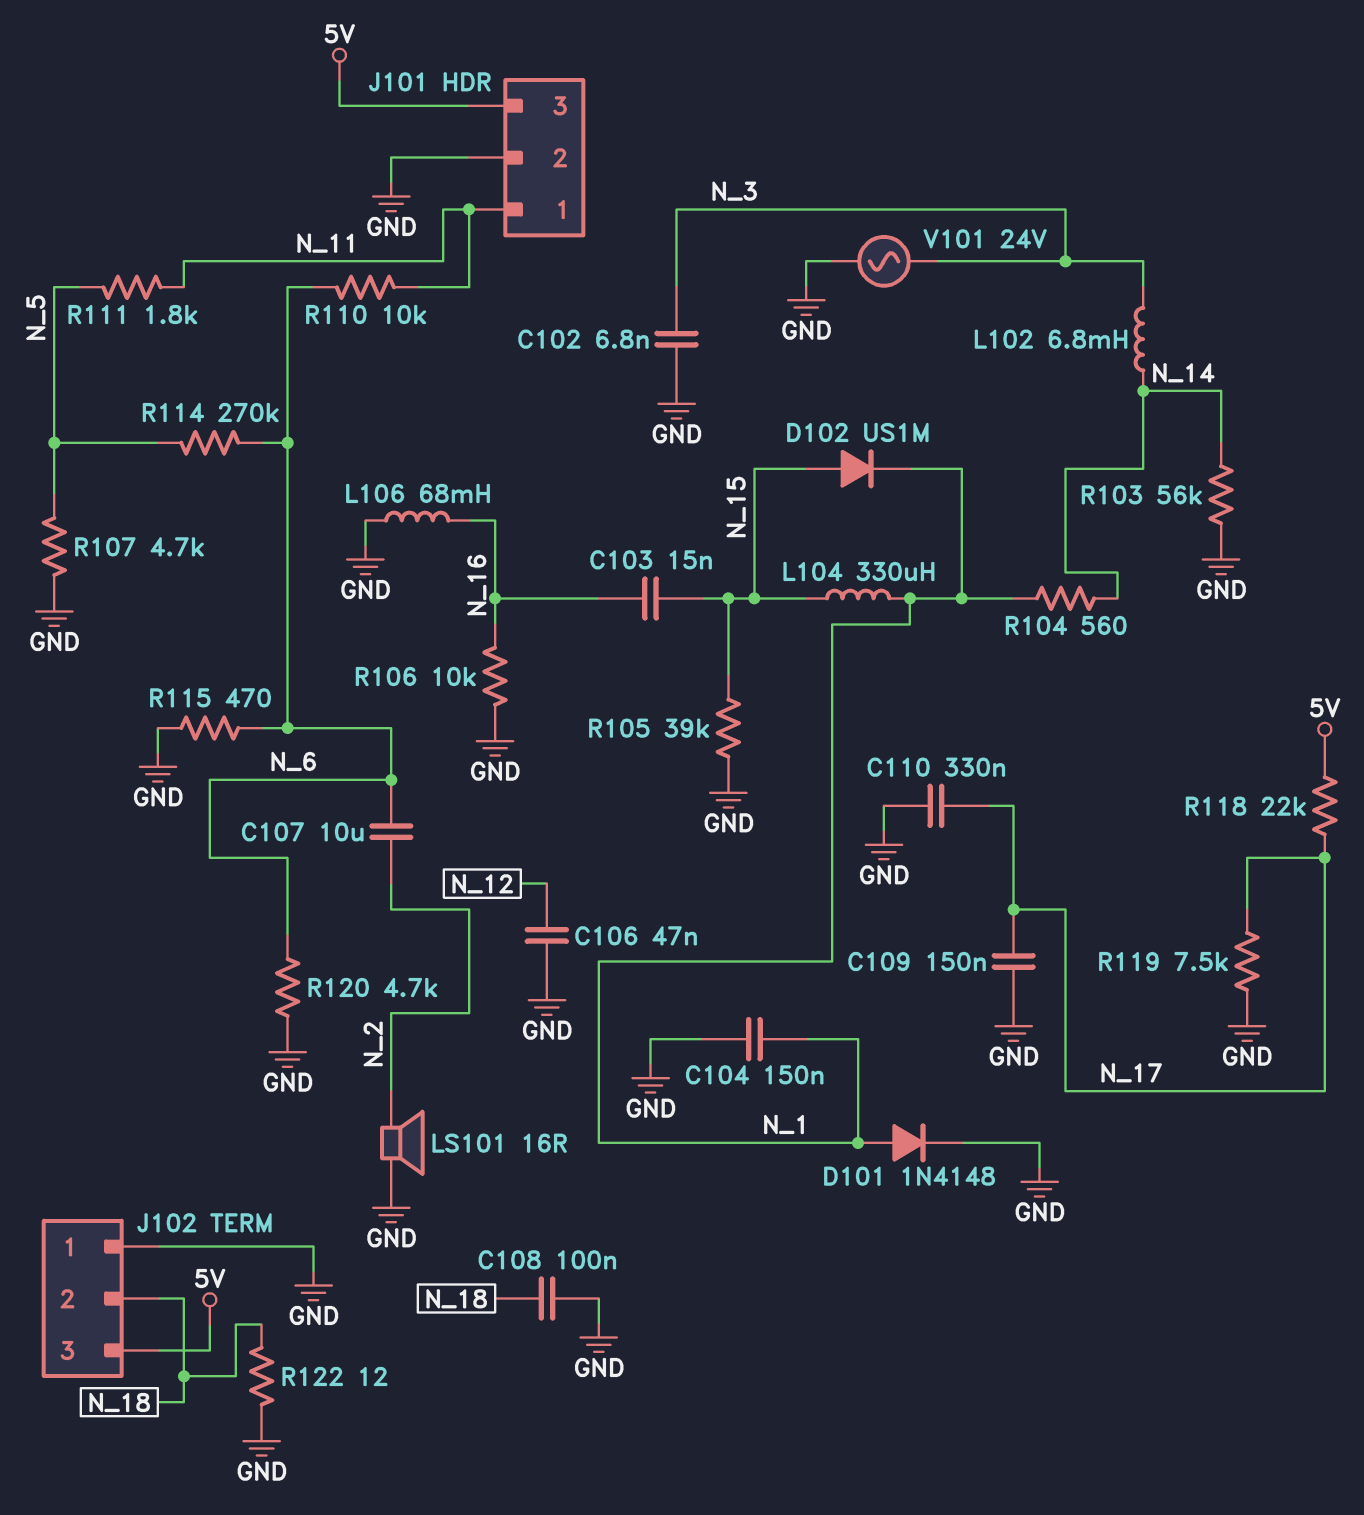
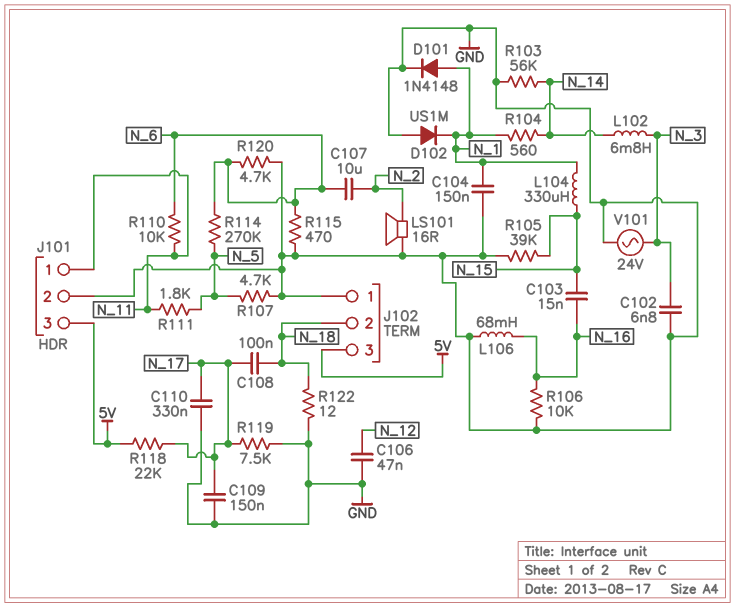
C108: 100nF (GND, N_18) -> 100nF (N_17, N_18)
D102: diode US1M (A N_15, K N_1) -> diode US1M (A GND, K N_1)

